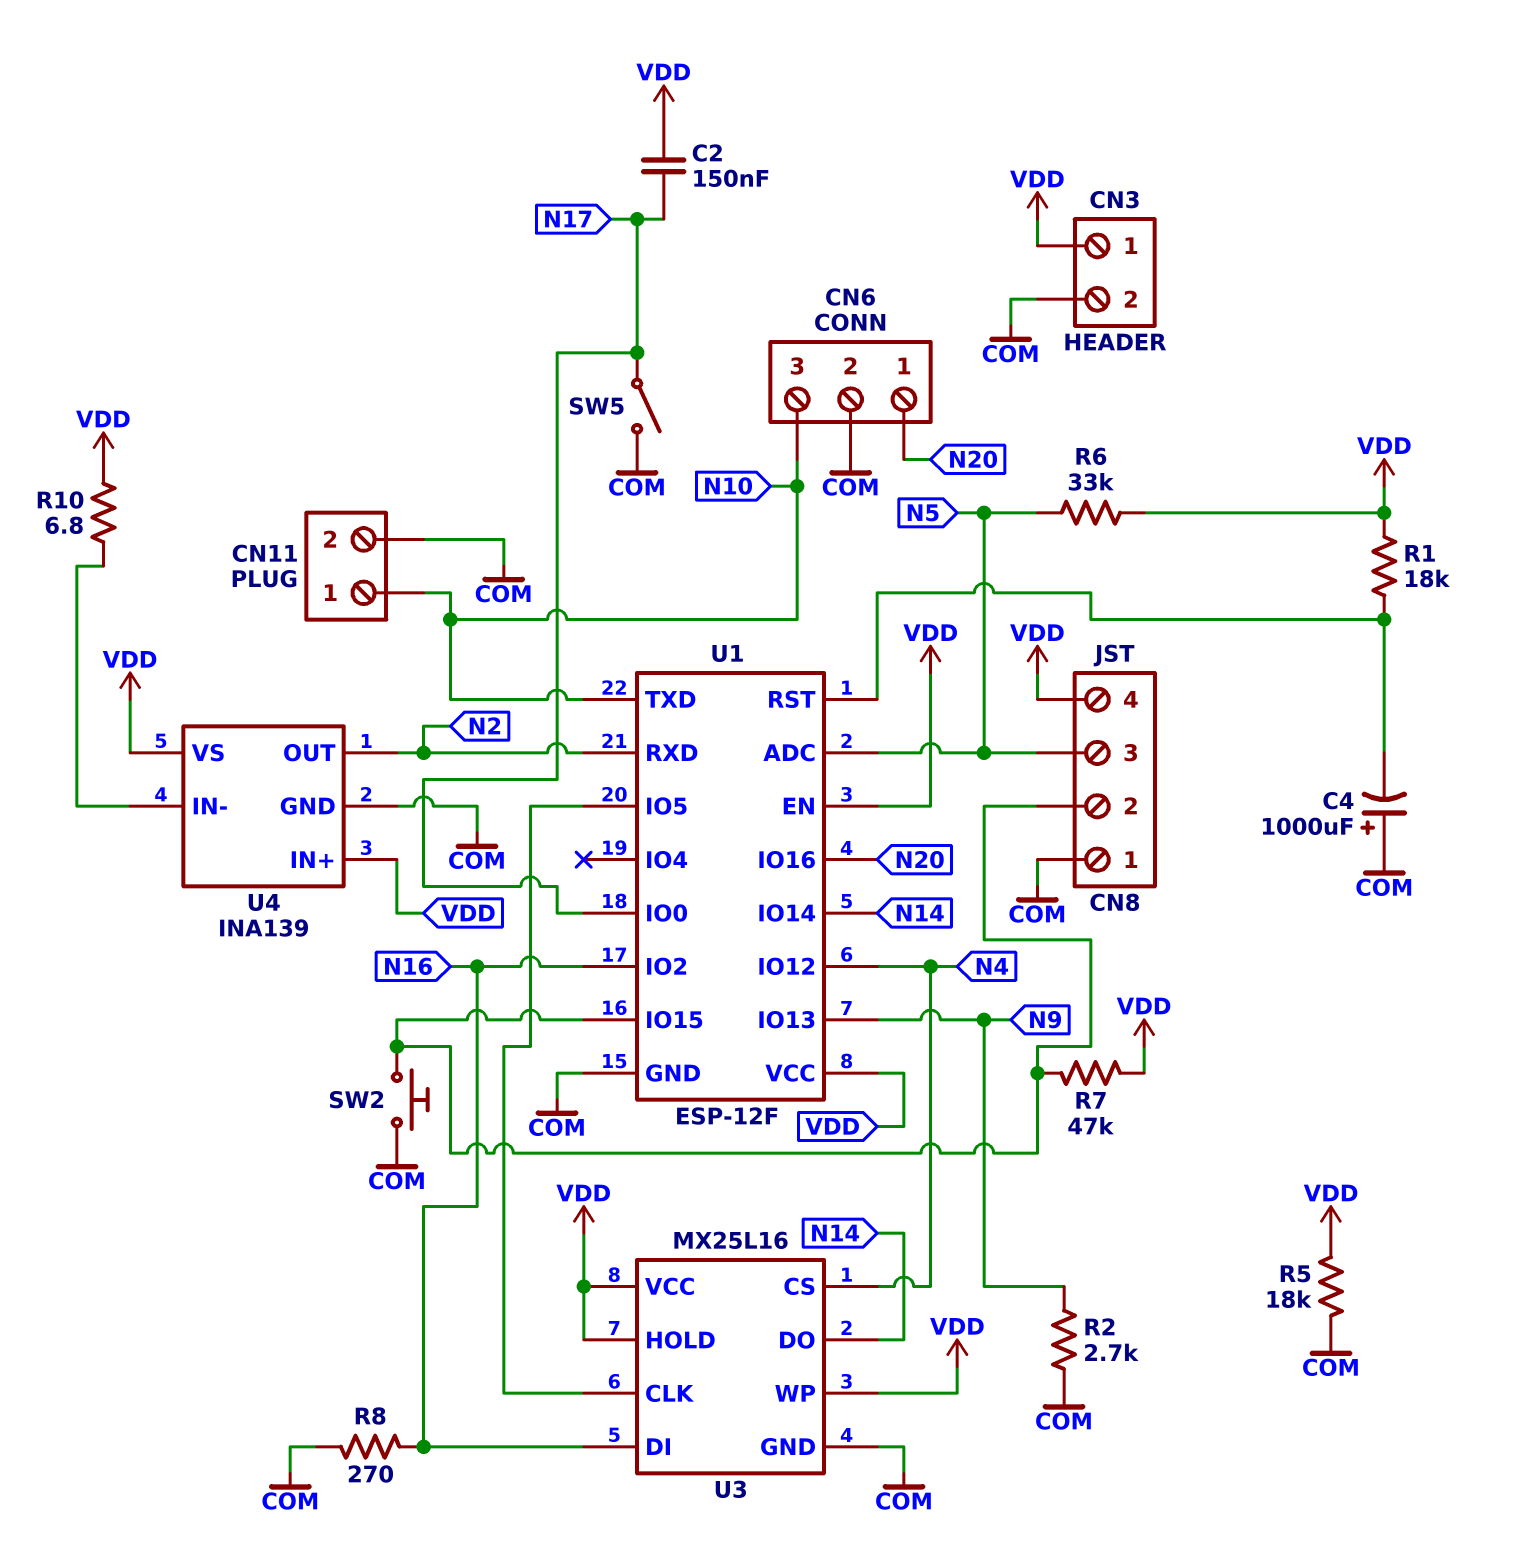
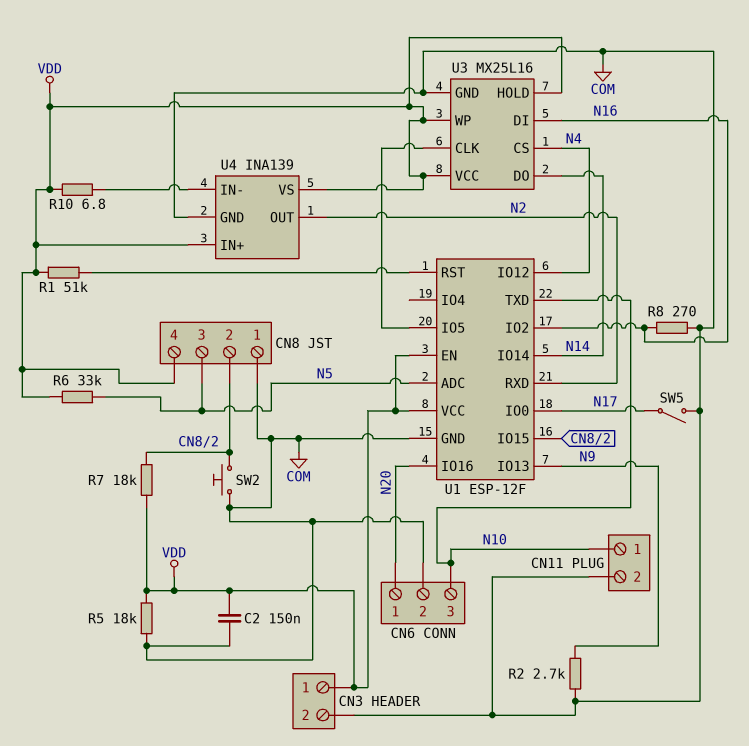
C2: 150nF (N17, VDD) -> 150nF (COM, VDD)
C4: 1000uF (plus COM, minus U1/RST) -> none
R1: 18k (U1/RST, VDD) -> 51k (U1/RST, VDD)
R7: 47k (CN8/2, VDD) -> 18k (CN8/2, VDD)

